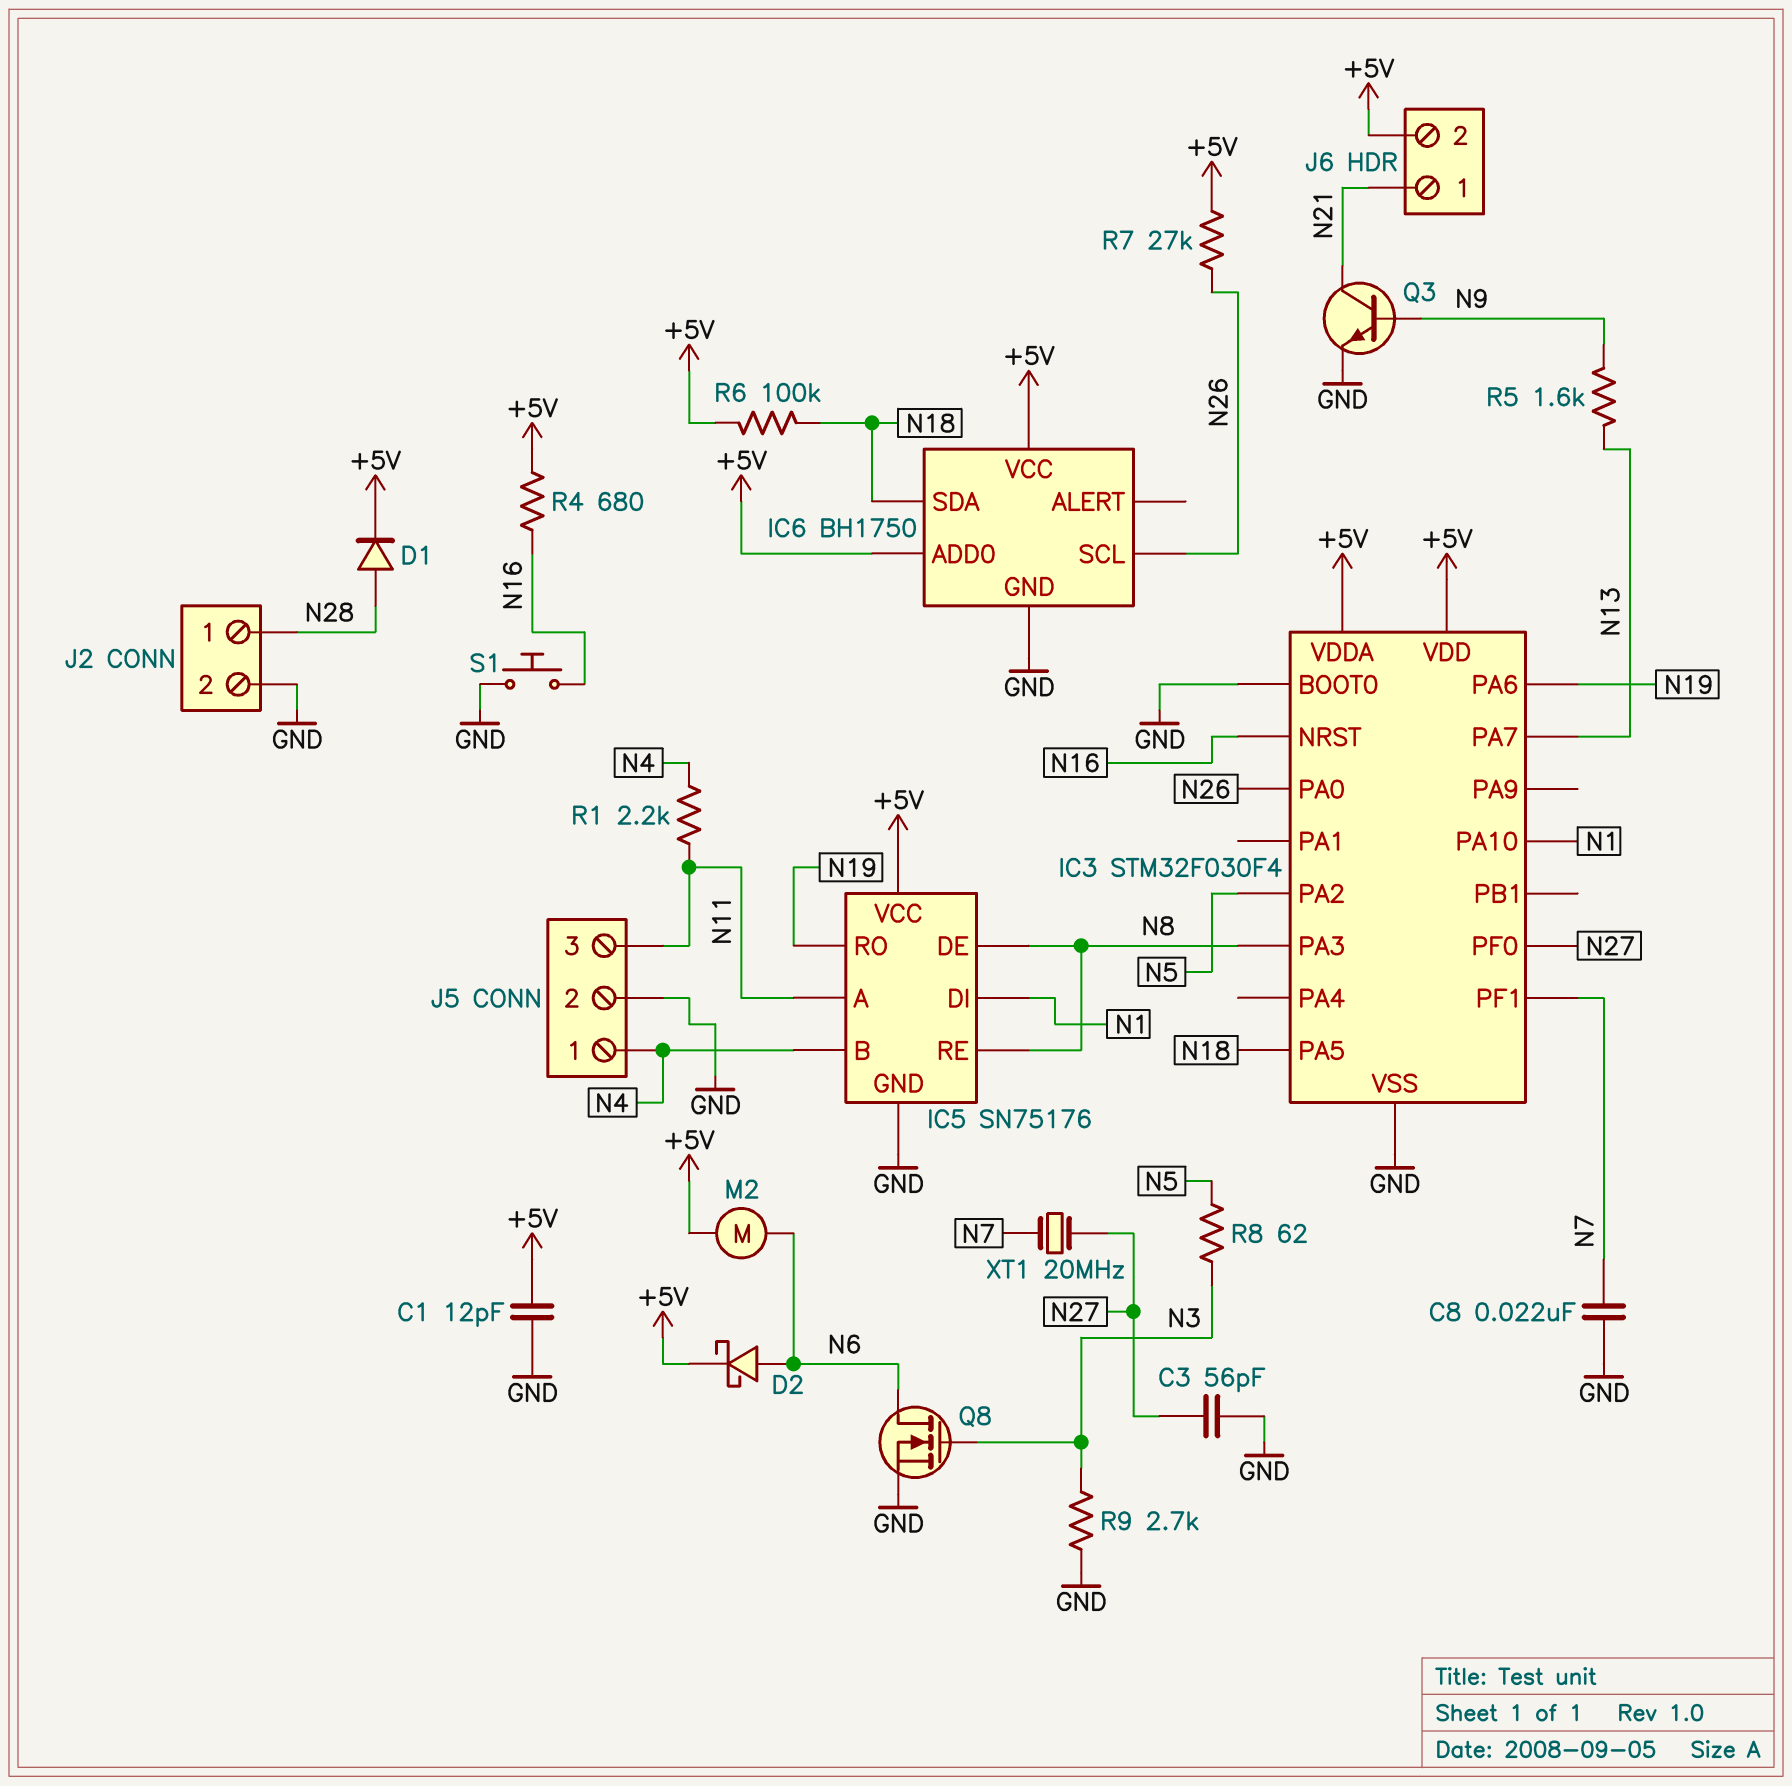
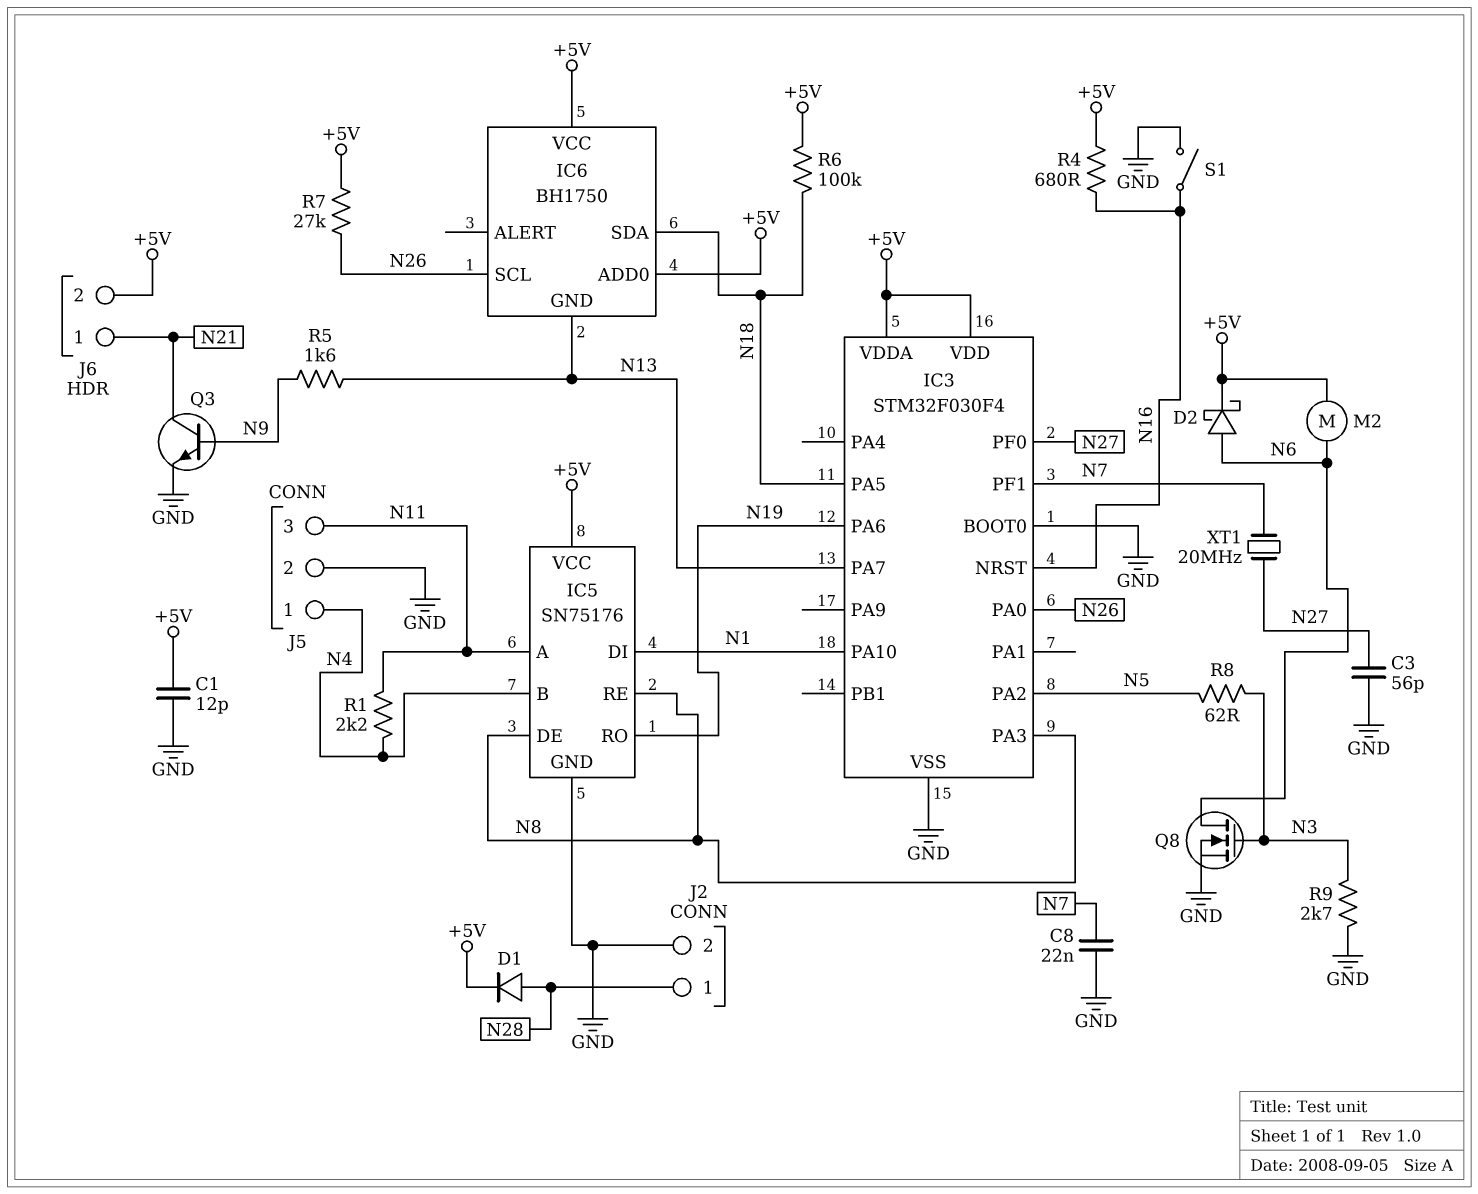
IC6 pin GND: GND -> N13
S1: button (GND, N16) -> switch (GND, N16)

